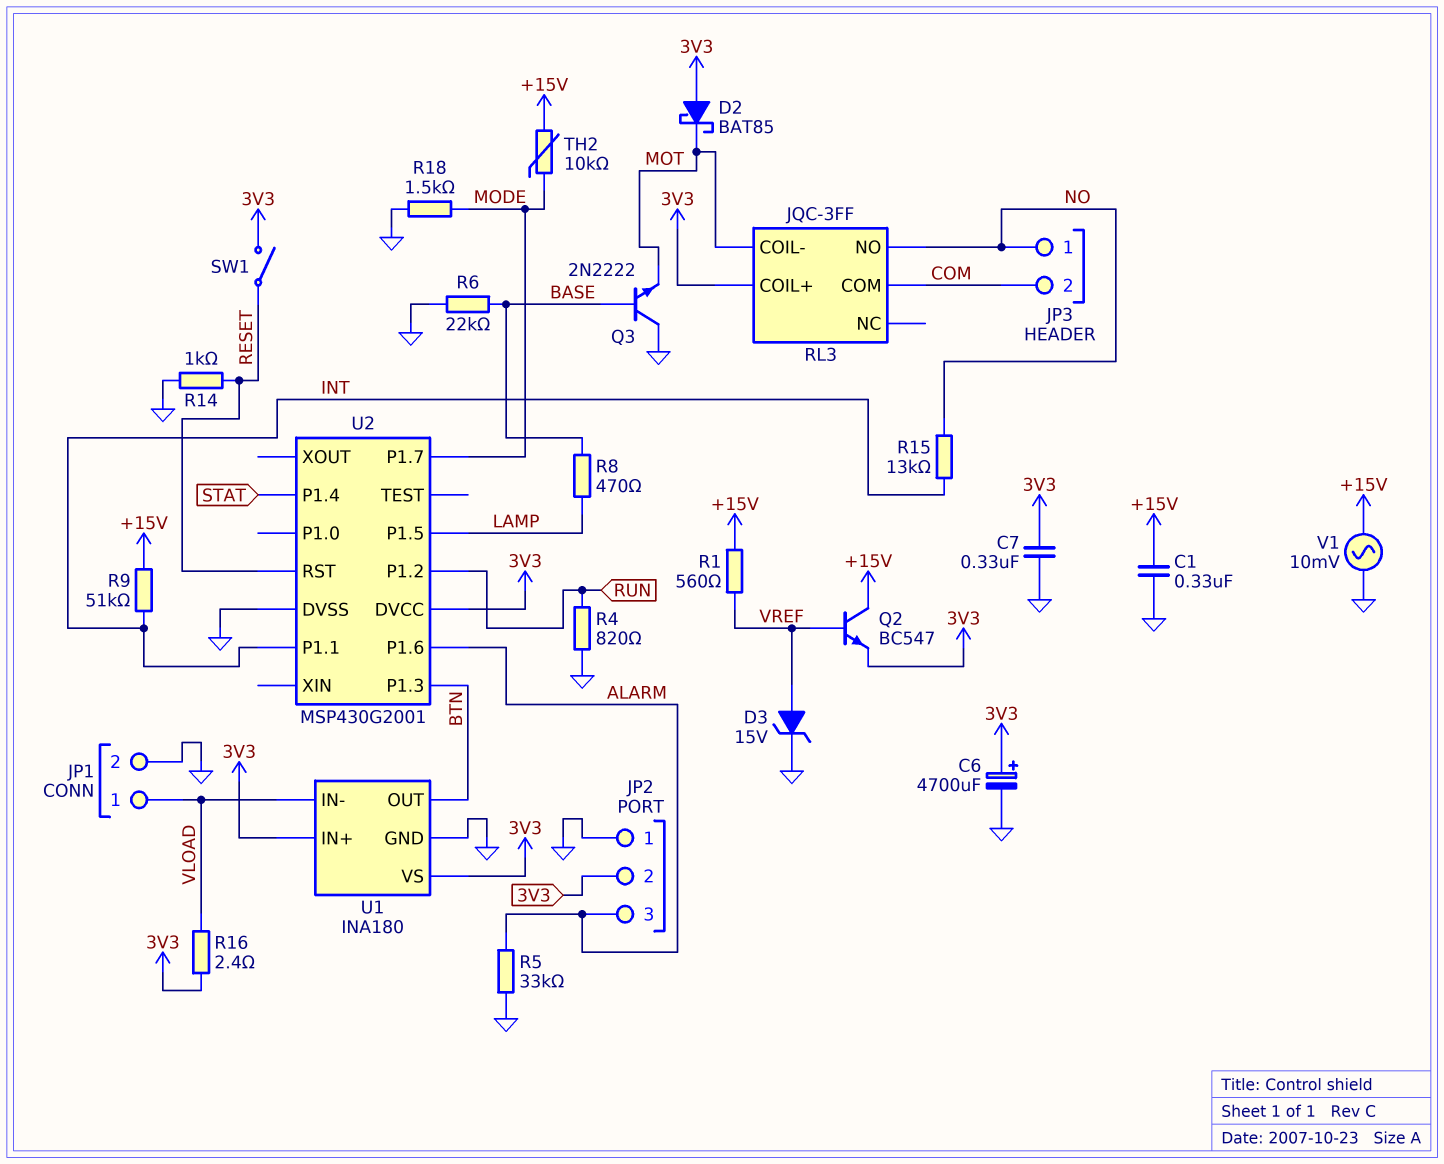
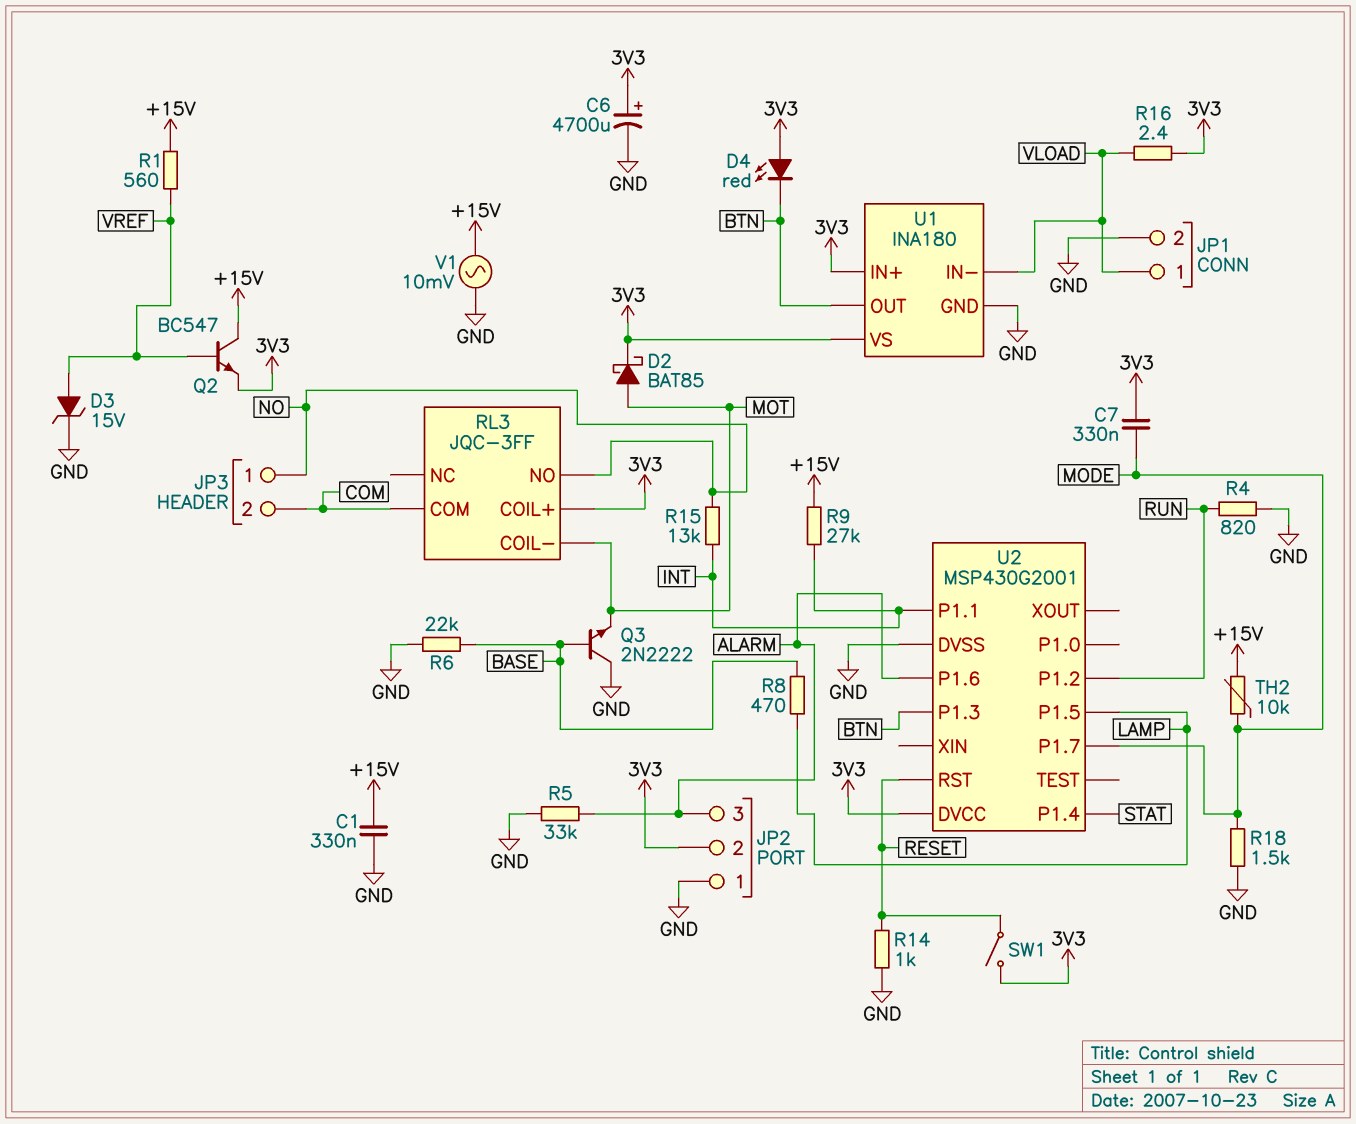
C7: 330nF (3V3, GND) -> 330nF (3V3, MODE)
D2: schottky BAT85 (A 3V3, K MOT) -> schottky BAT85 (A MOT, K 3V3)
D4: none -> LED red (A 3V3, K BTN)
R9: 51k (+15V, INT) -> 27k (+15V, INT)

